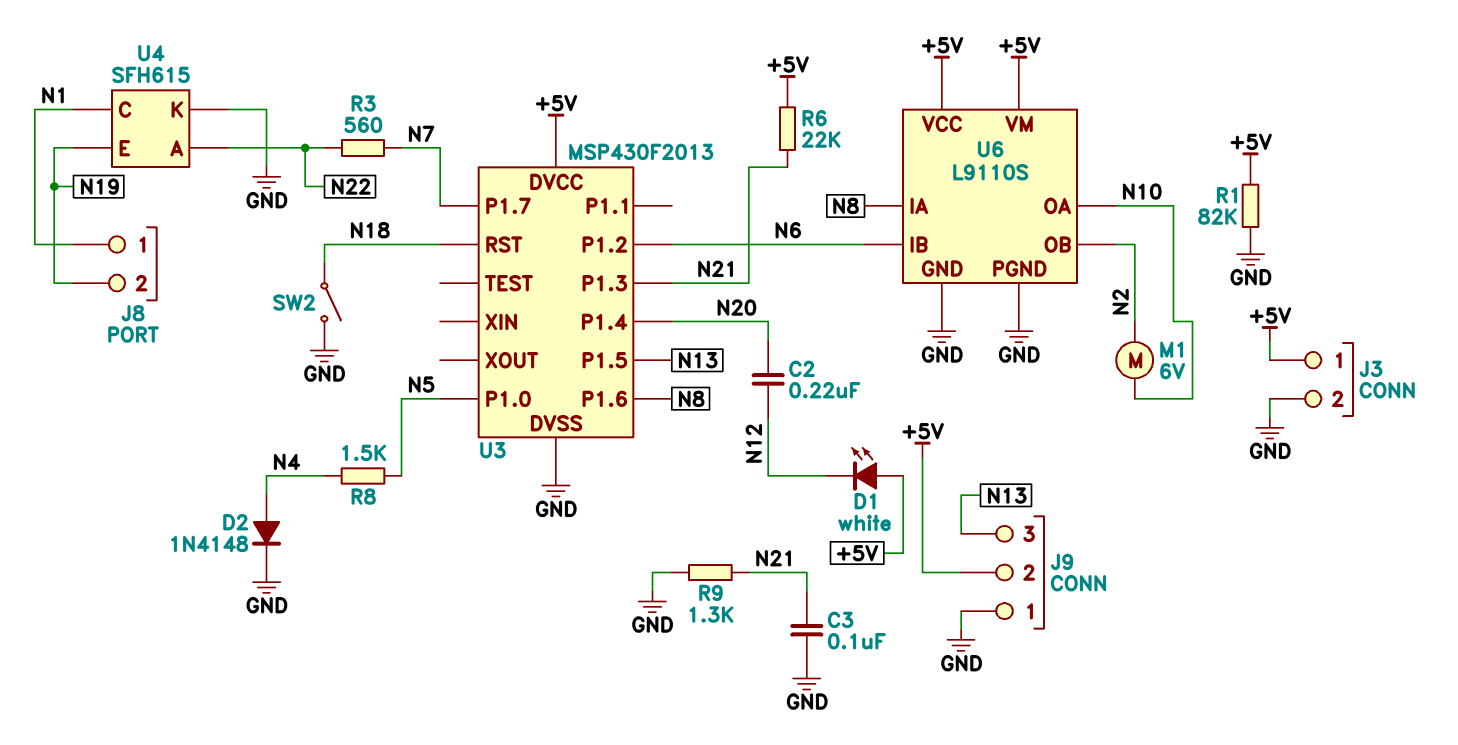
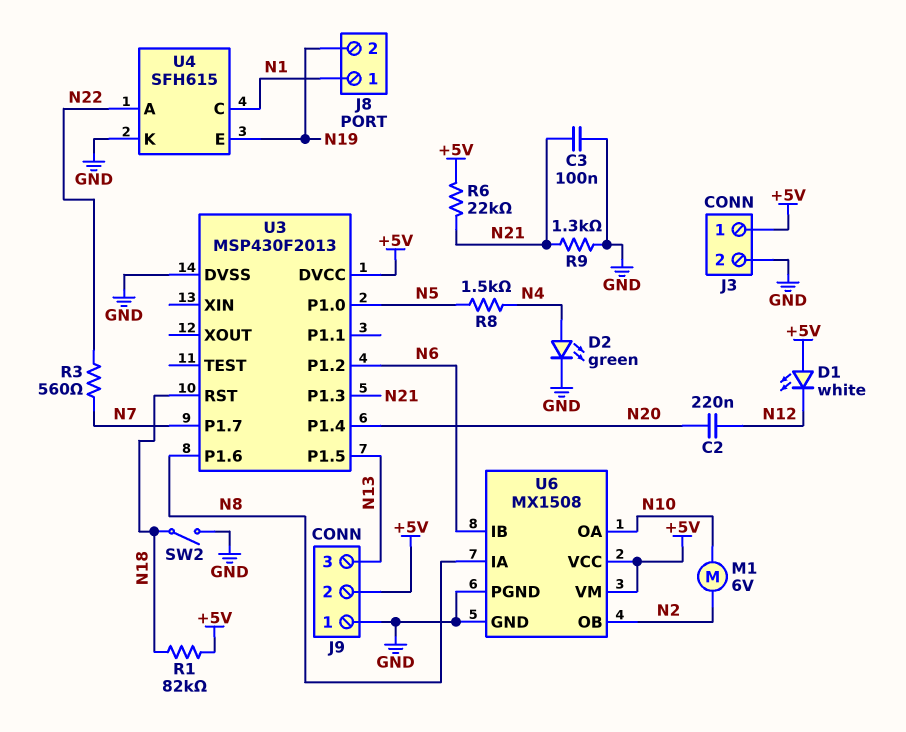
D2: diode 1N4148 (A N4, K GND) -> LED green (A N4, K GND)
R1: 82k (+5V, GND) -> 82k (+5V, N18)
U6: L9110S -> MX1508

